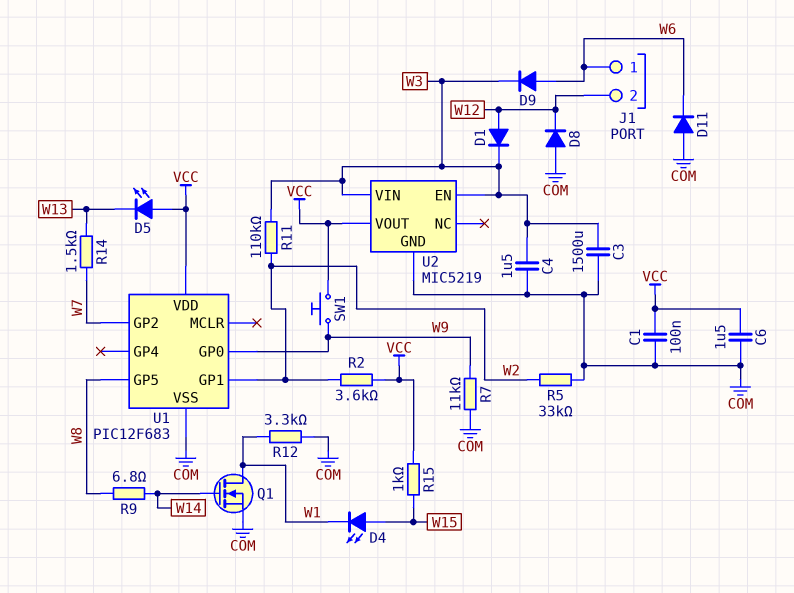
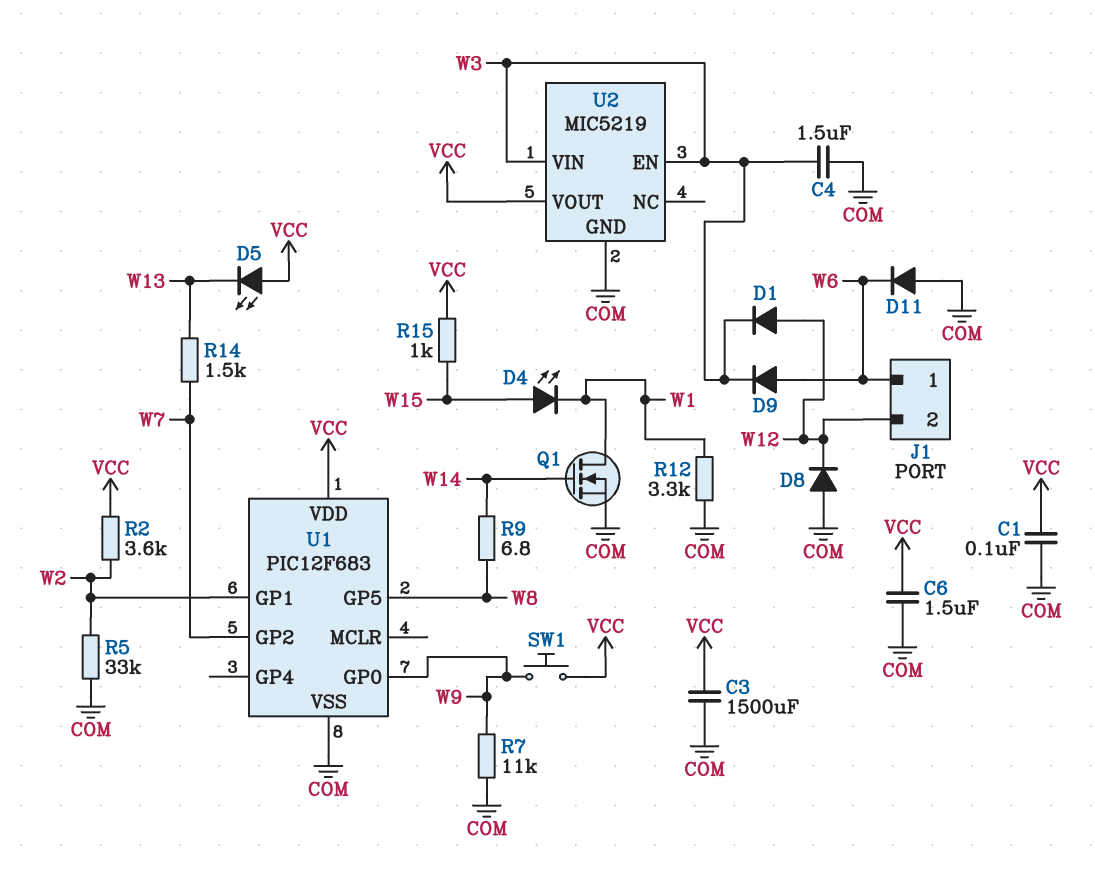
C3: 1500uF (COM, W3) -> 1500uF (COM, VCC)
R11: 110k (W2, W3) -> none

